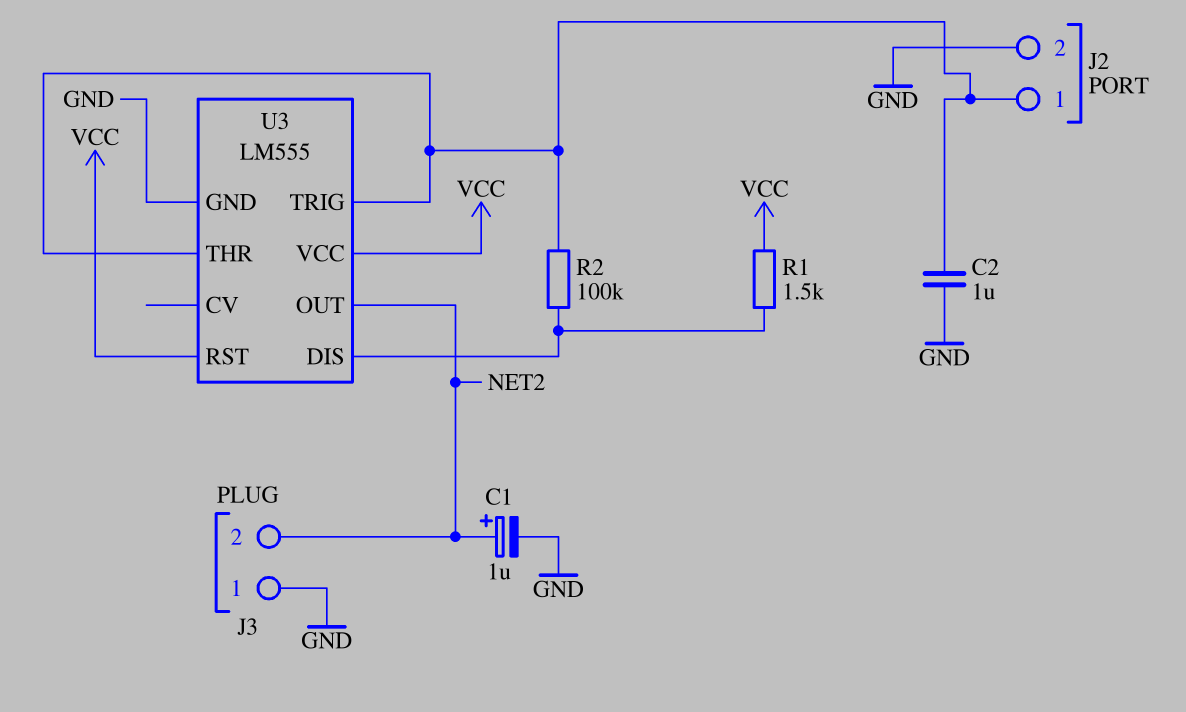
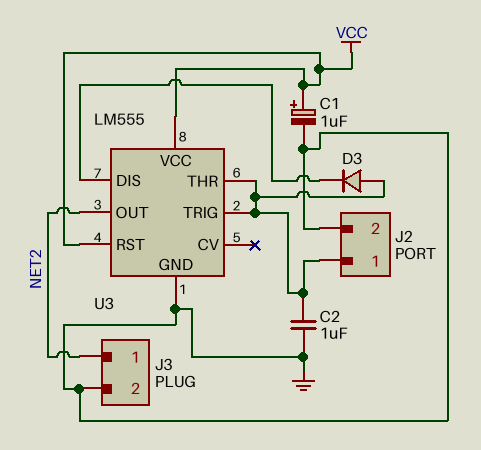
C1: 1uF (plus NET2, minus GND) -> 1uF (plus VCC, minus GND)
D3: none -> diode (A J2/1, K U3/DIS)
J3 pin 1: GND -> NET2
J3 pin 2: NET2 -> GND
R1: 1.5k (U3/DIS, VCC) -> none
R2: 100k (J2/1, U3/DIS) -> none

